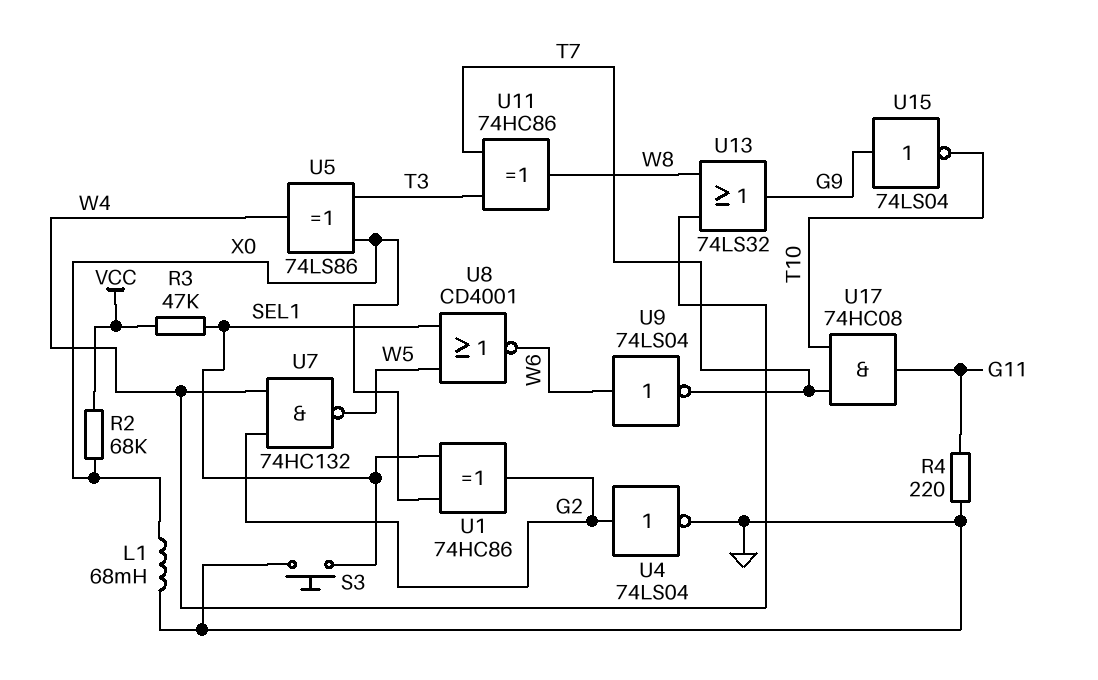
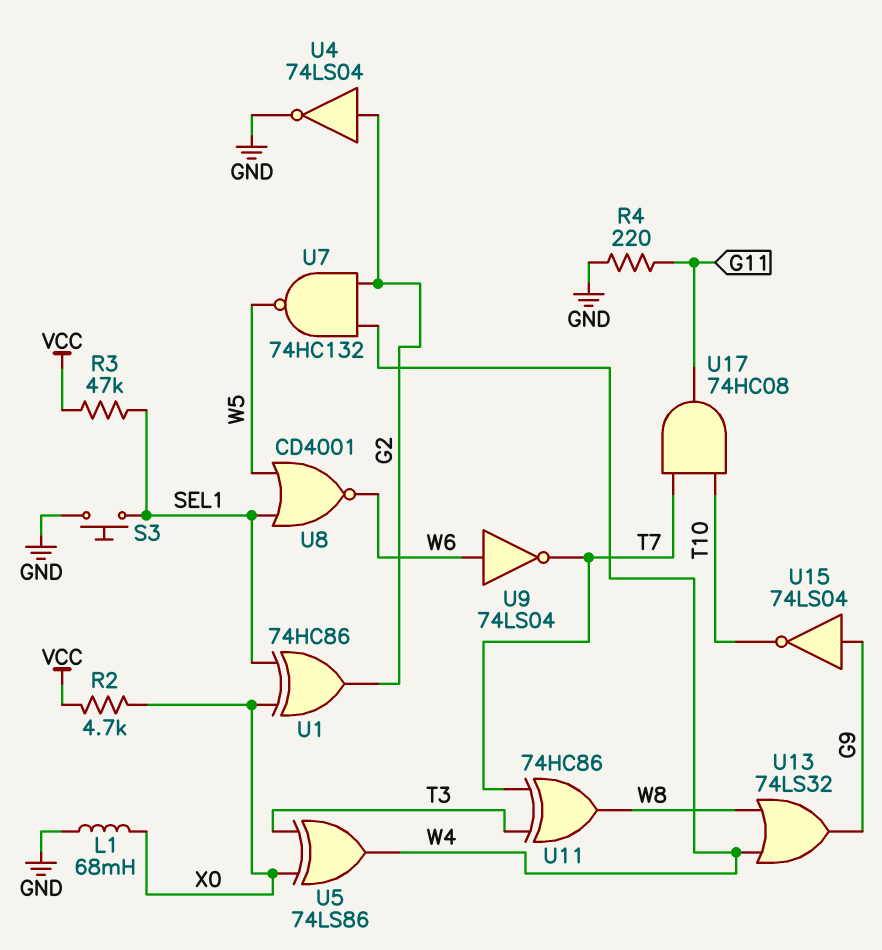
R2: 68k (VCC, X0) -> 4.7k (VCC, X0)

